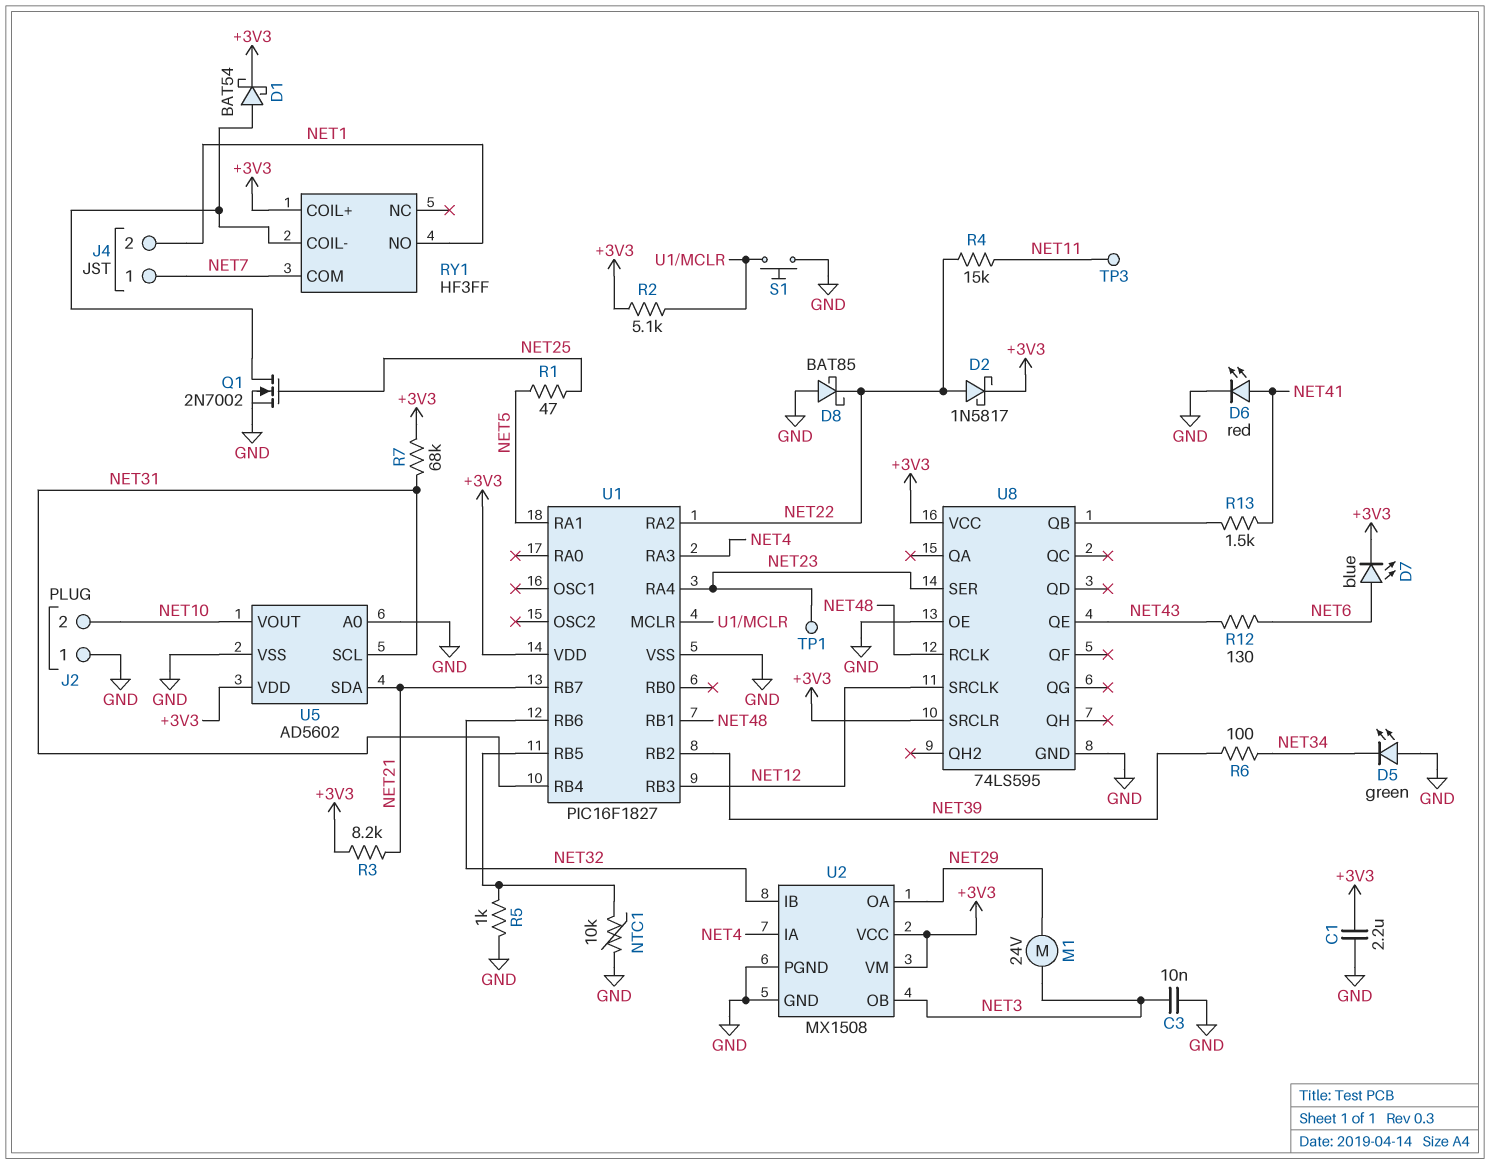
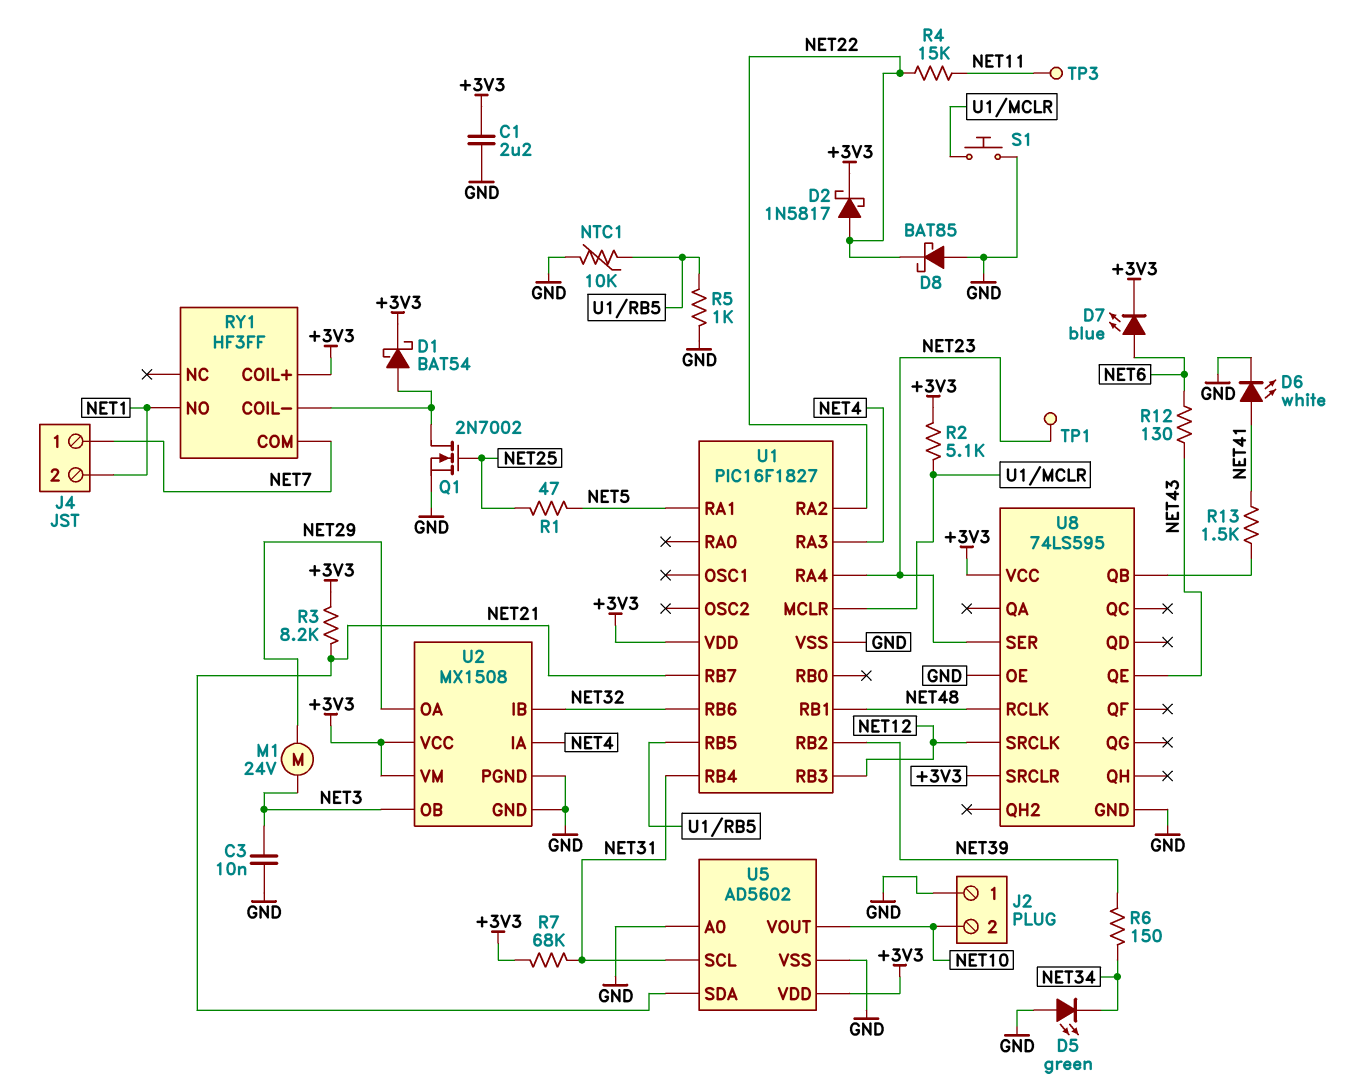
D6: LED red (A NET41, K GND) -> LED white (A NET41, K GND)
R6: 100 (NET34, NET39) -> 150 (NET34, NET39)

